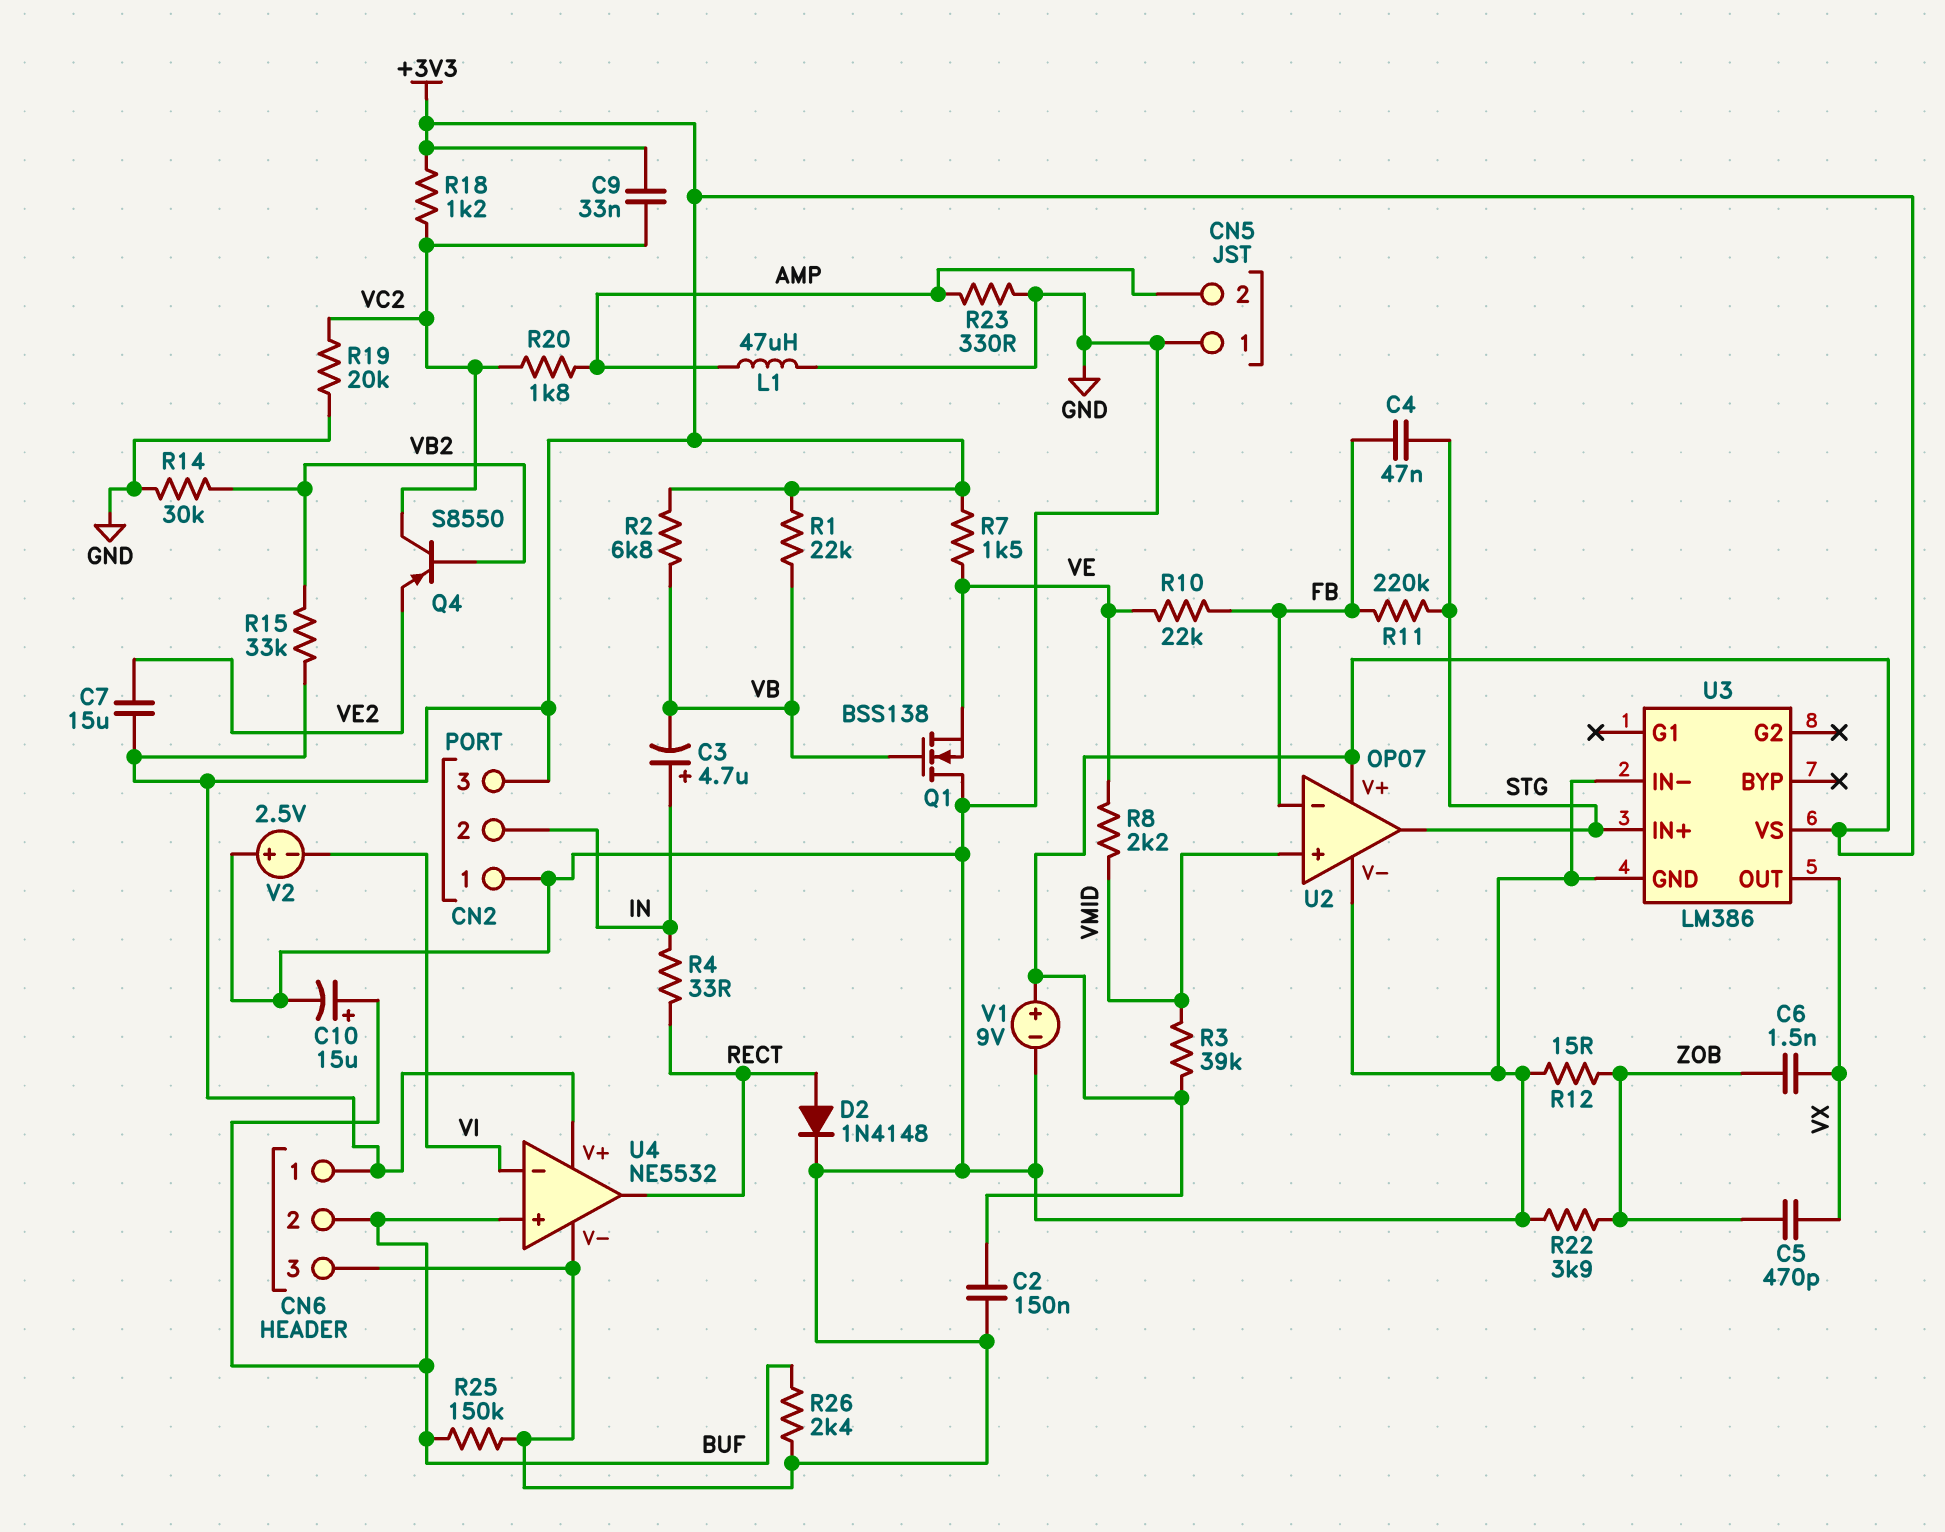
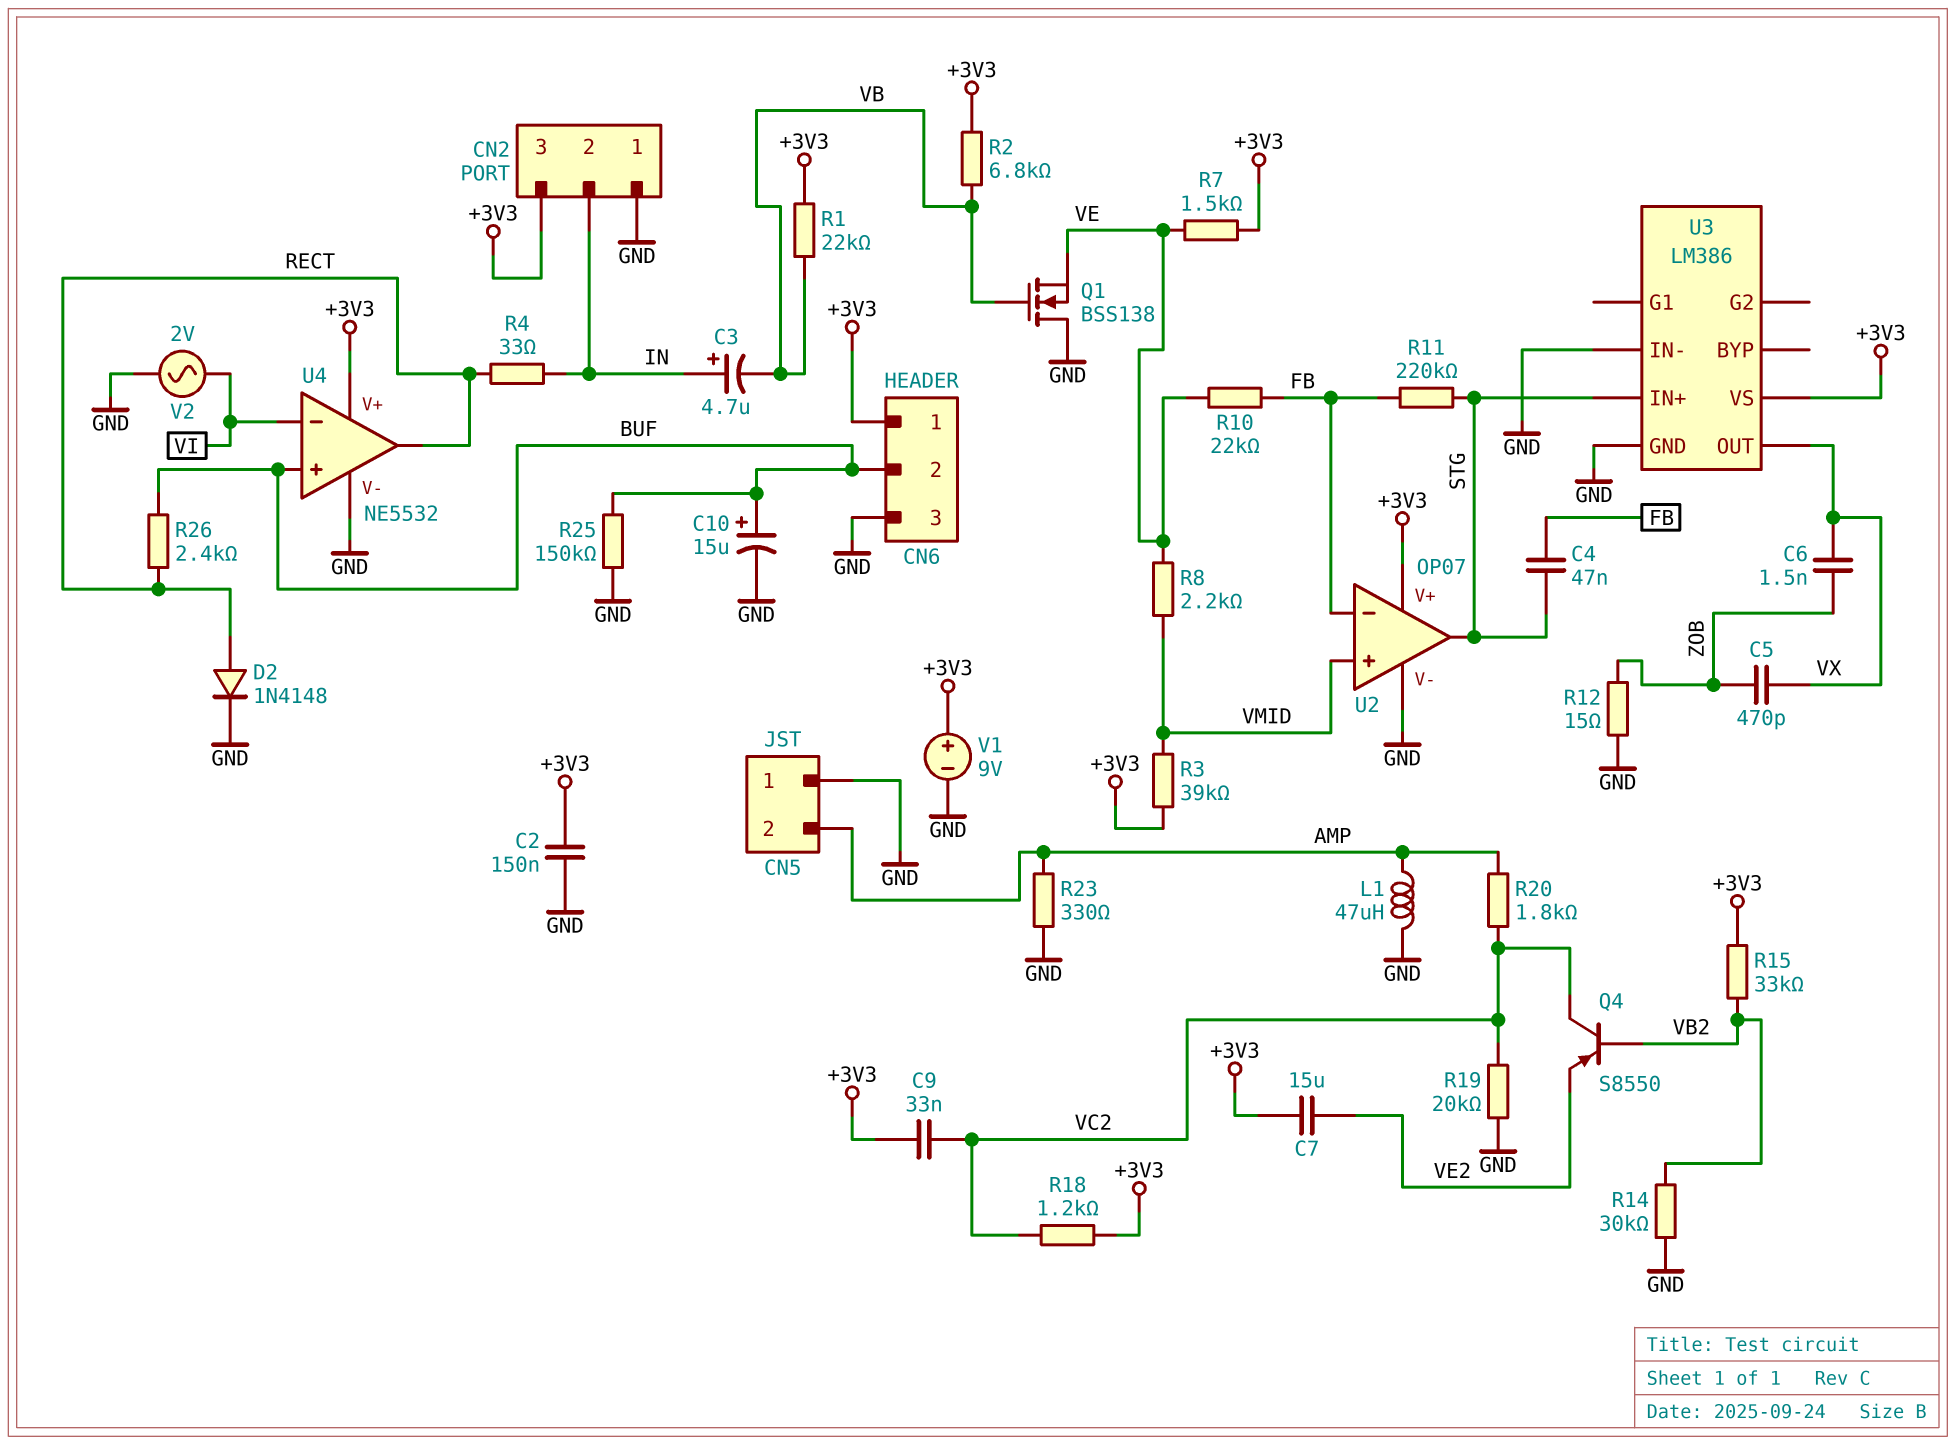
R22: 3.9k (GND, ZOB) -> none
R26: 2.4k (BUF, GND) -> 2.4k (BUF, RECT)
V2: 2.5V (plus GND, minus VI) -> AC 2V (GND, VI)

